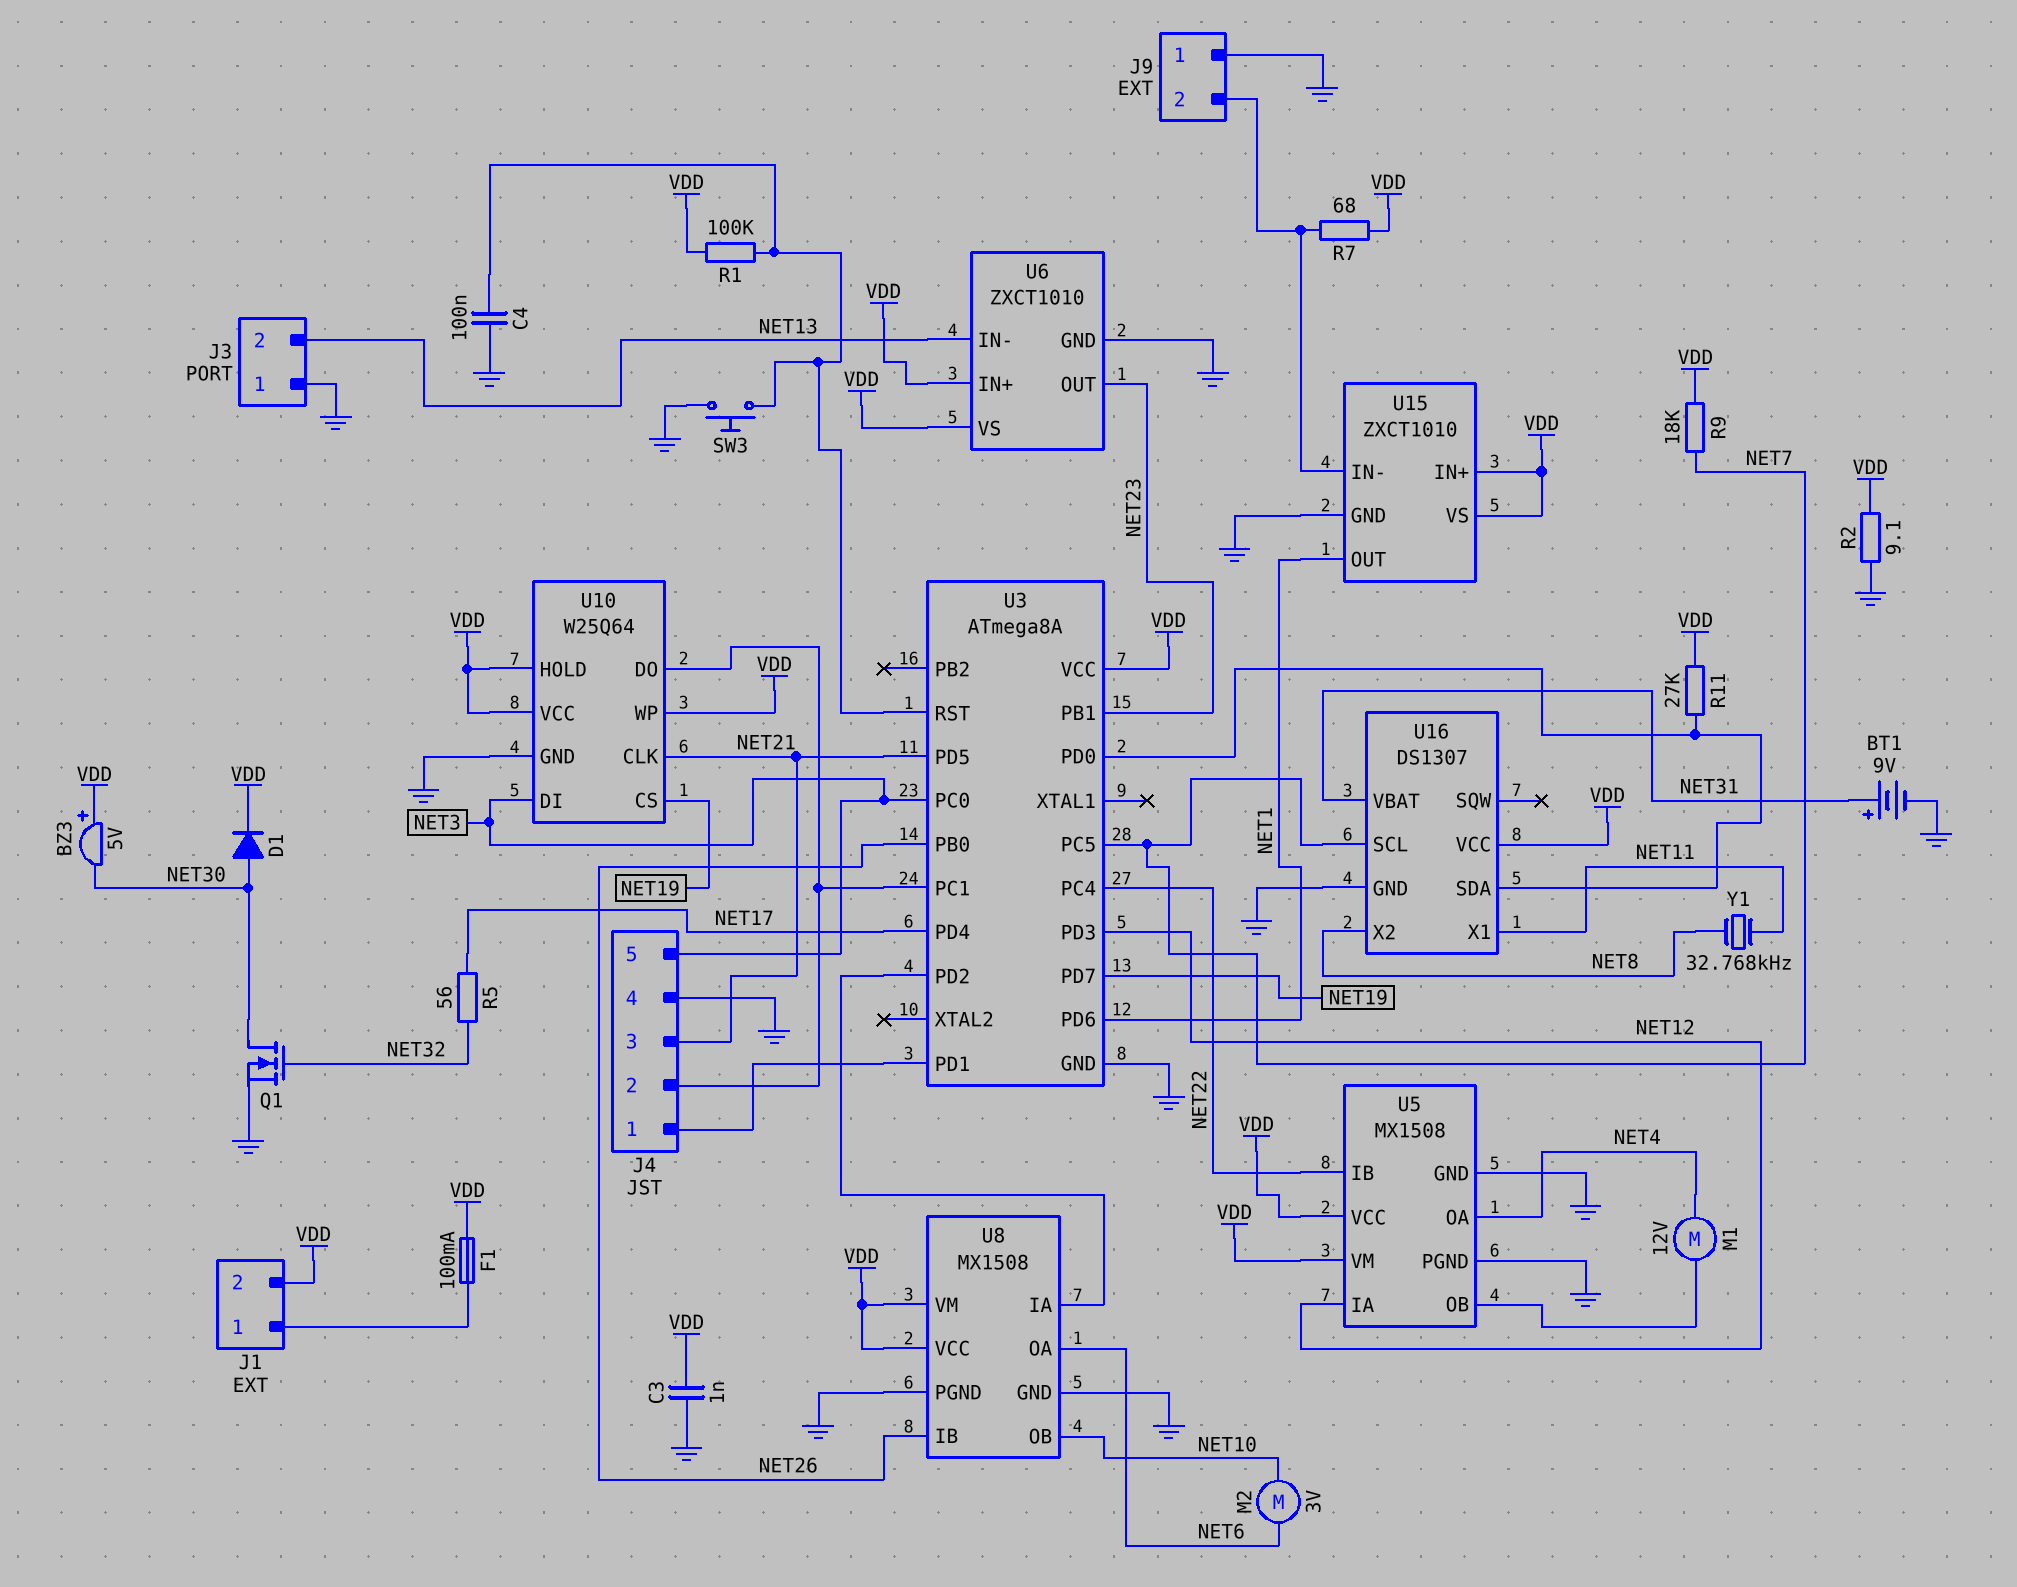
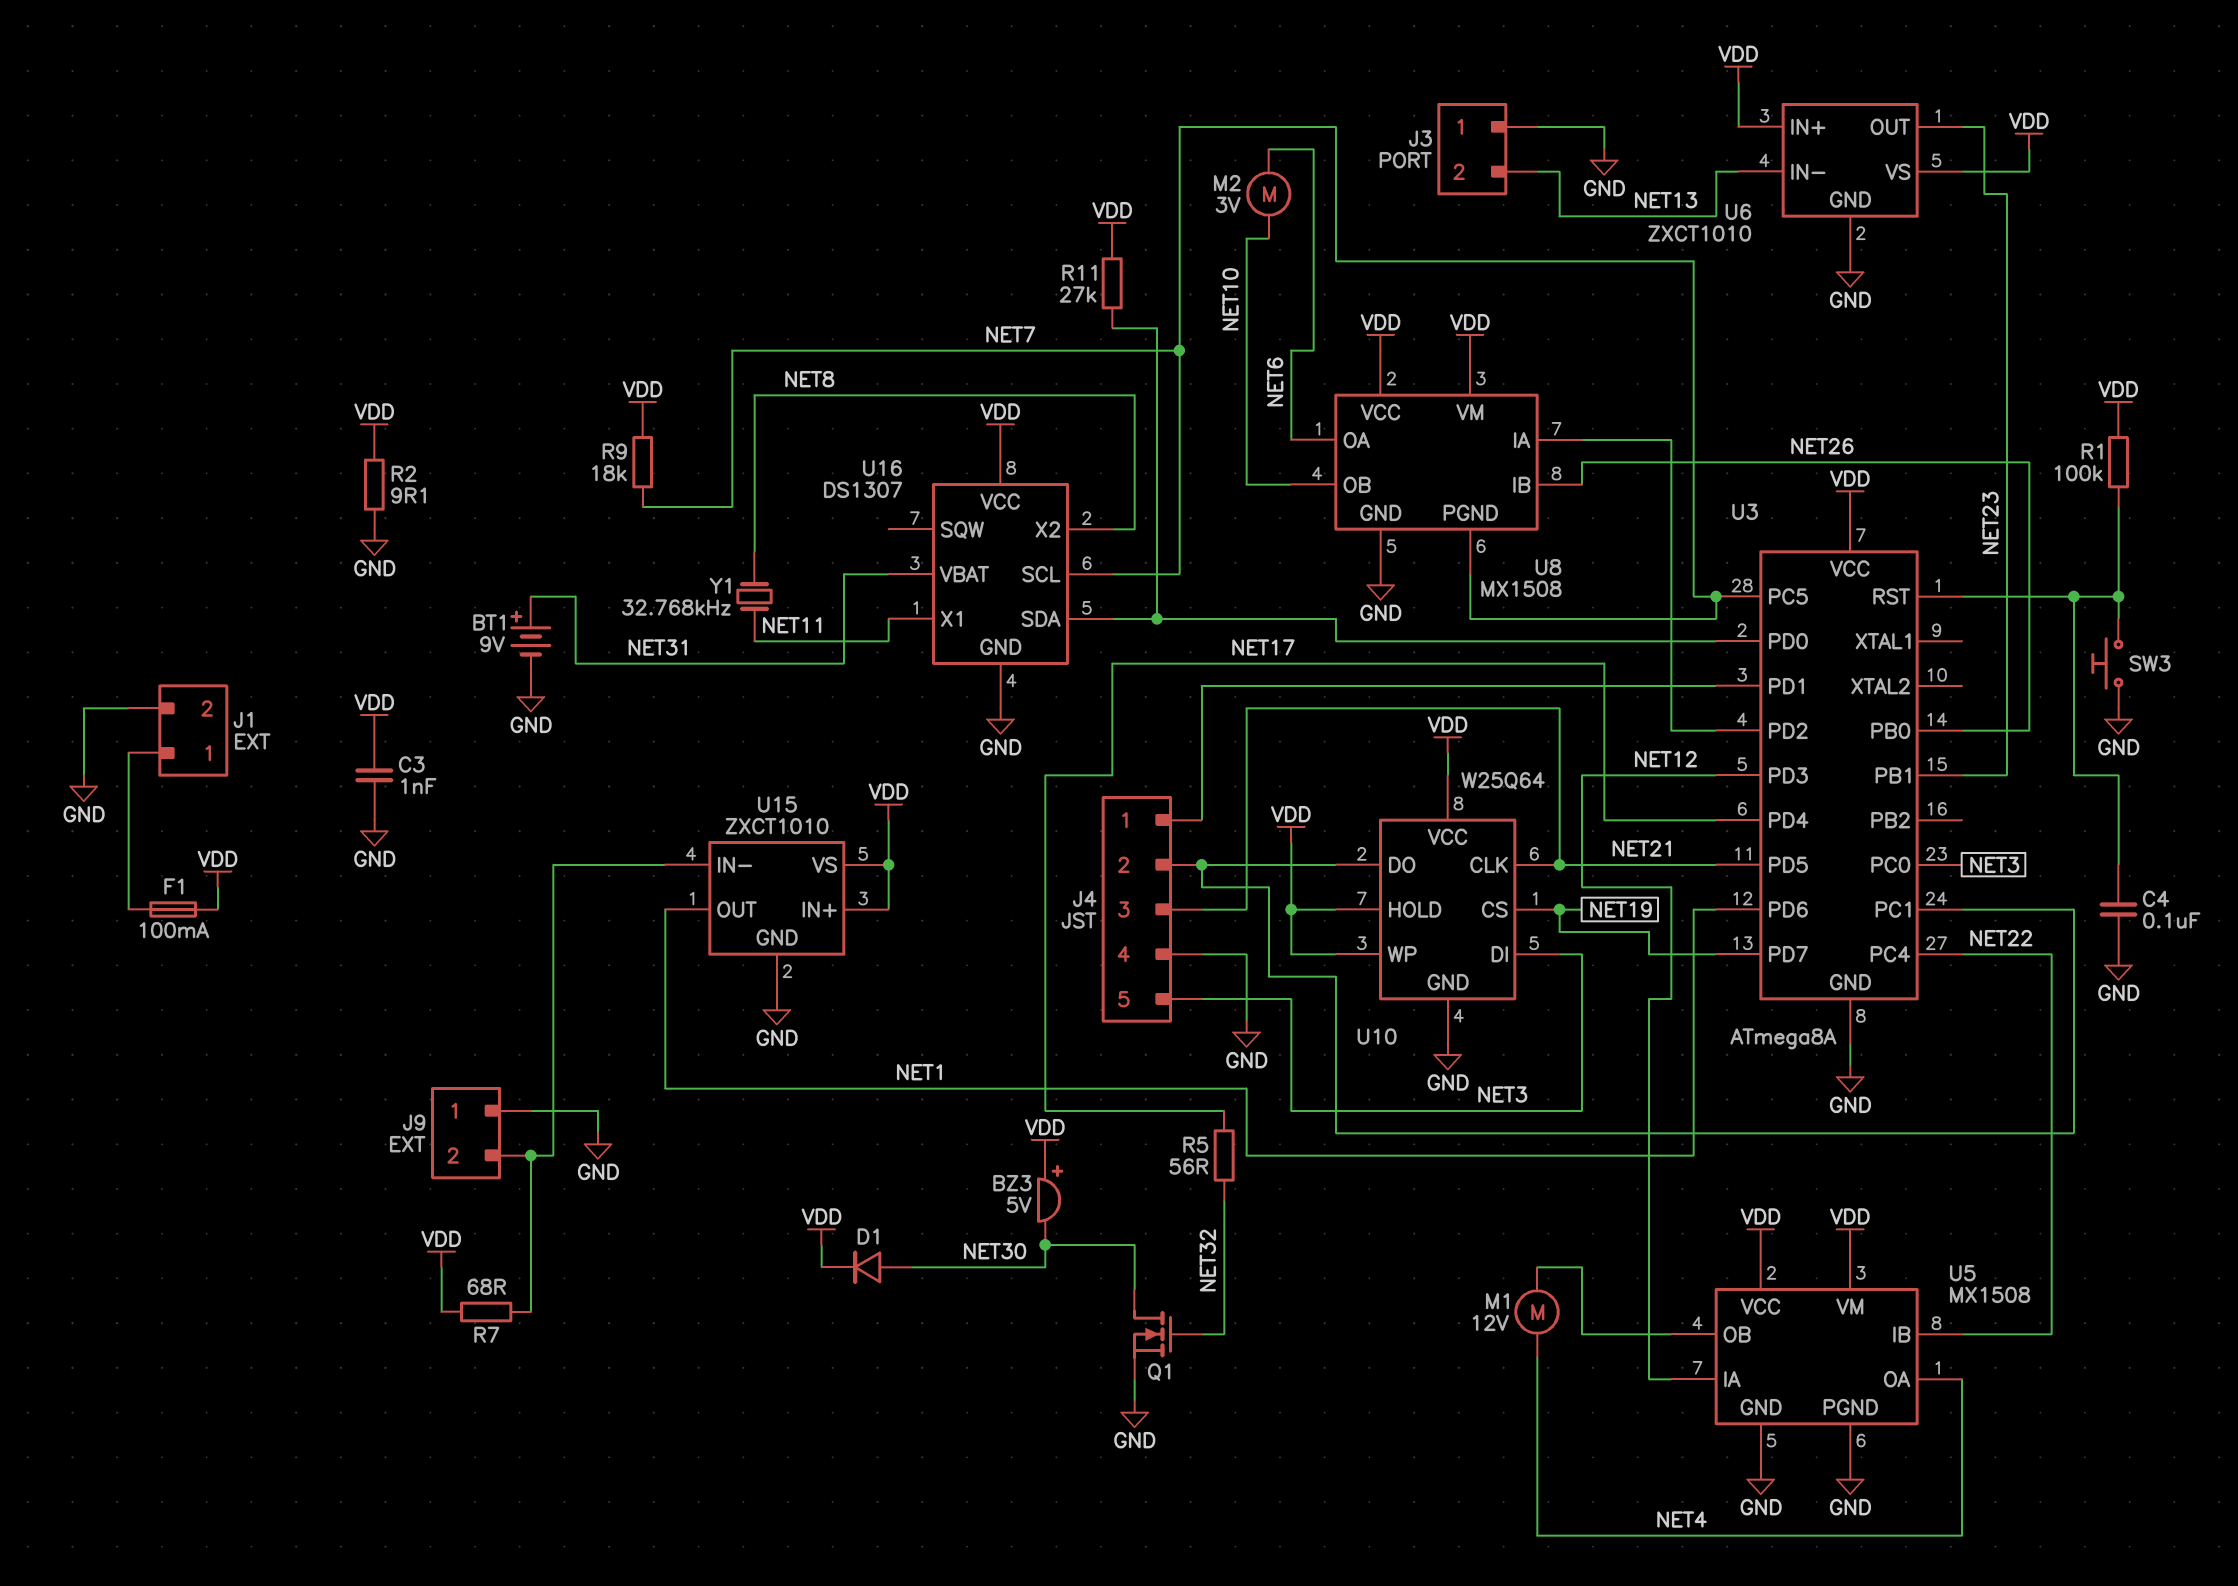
J1 pin 2: VDD -> GND
U8 pin PGND: GND -> NET7

